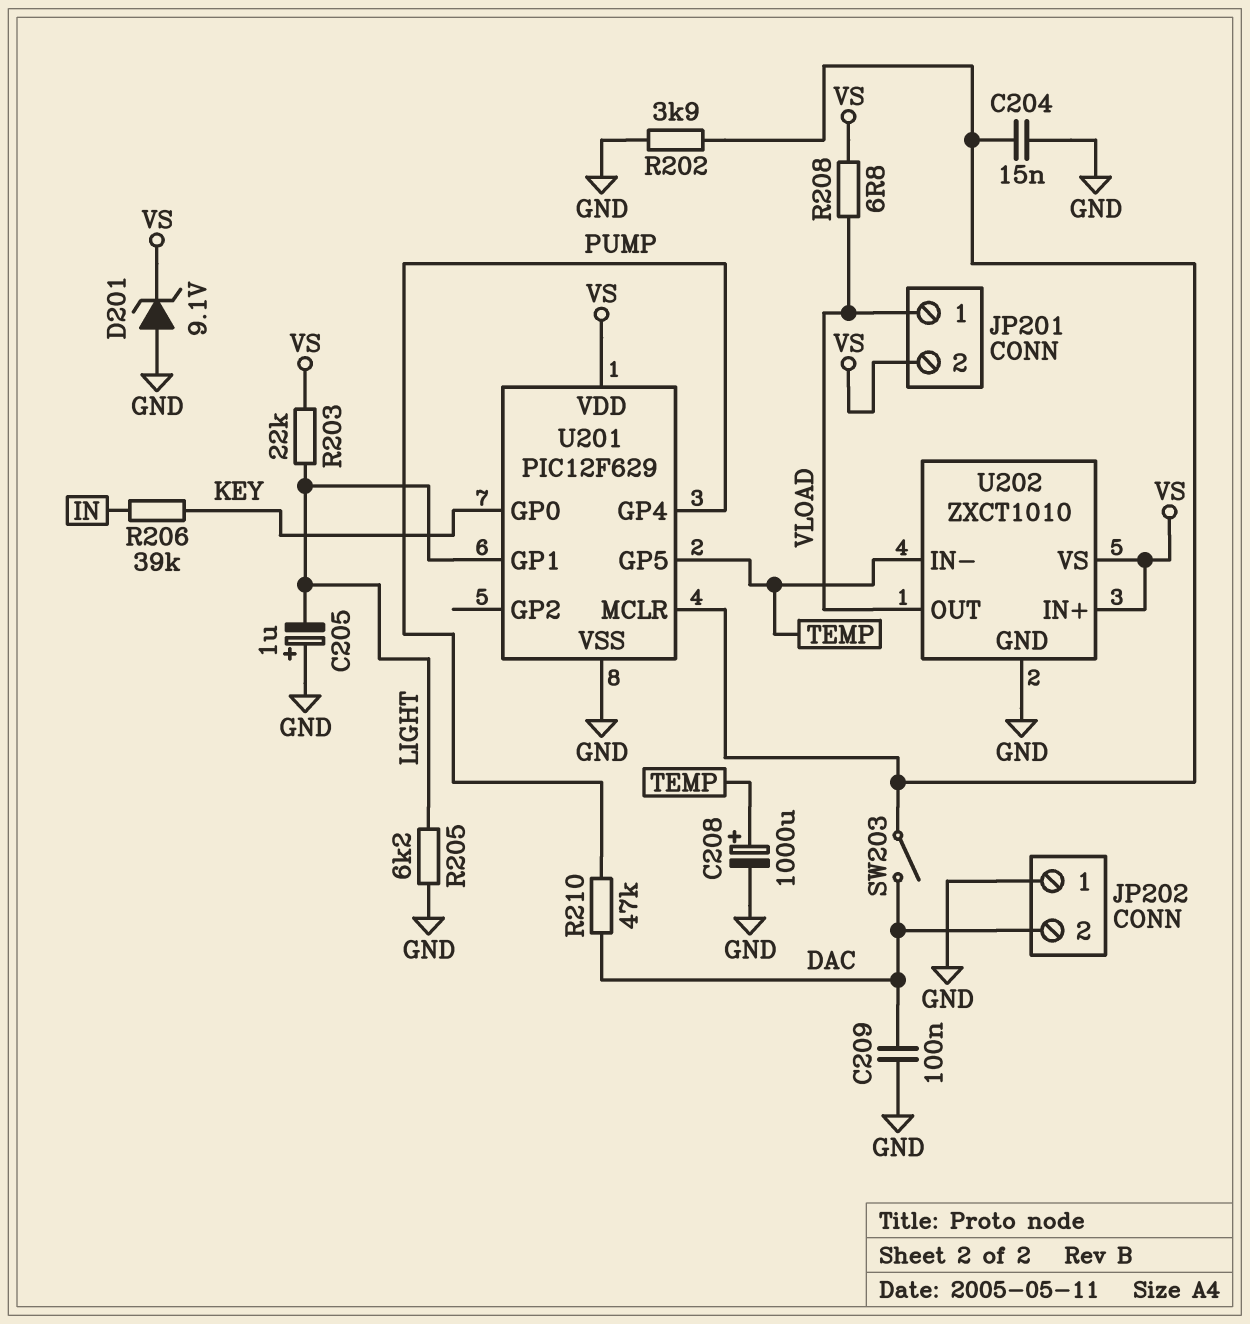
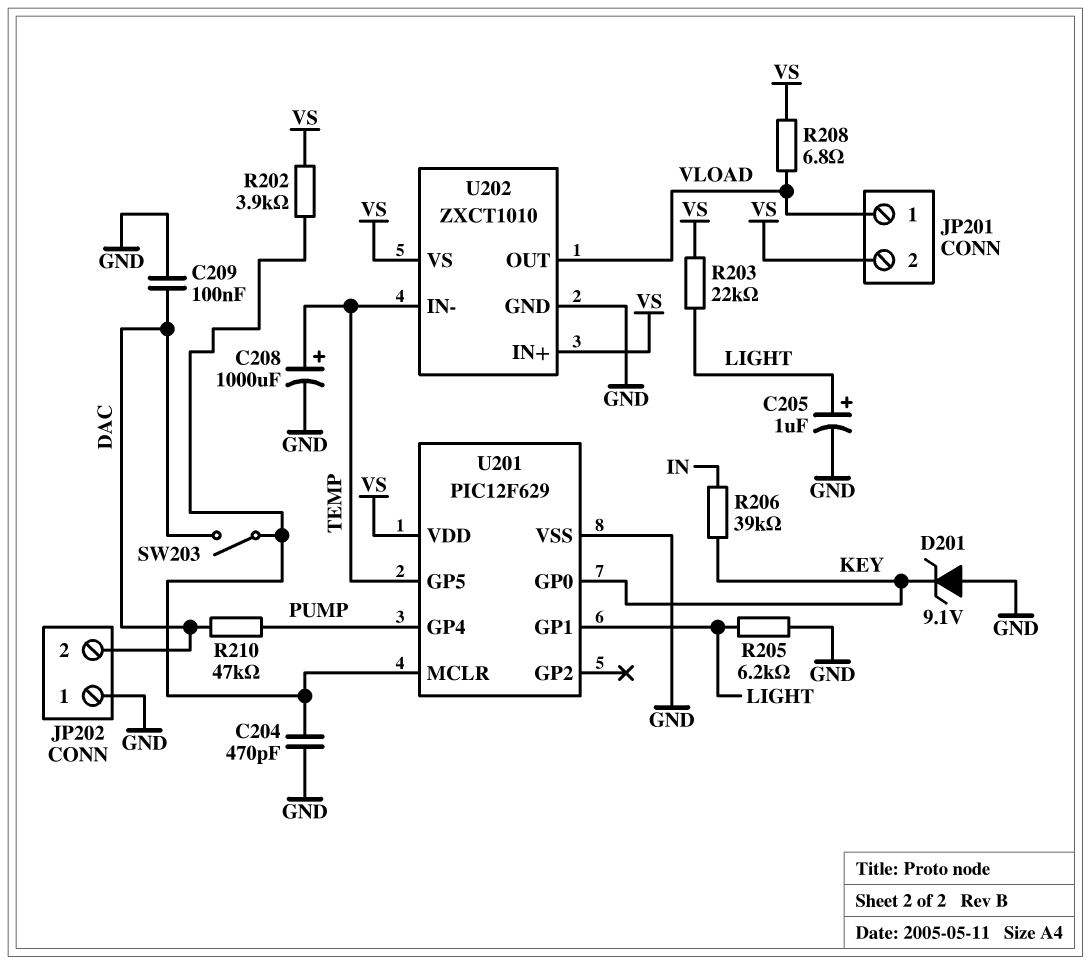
C204: 15nF (GND, U201/MCLR) -> 470pF (GND, U201/MCLR)
C205: 1uF (plus GND, minus LIGHT) -> 1uF (plus LIGHT, minus GND)
D201: zener 9.1V (A GND, K VS) -> zener 9.1V (A GND, K KEY)
R202: 3.9k (GND, U201/MCLR) -> 3.9k (U201/MCLR, VS)

